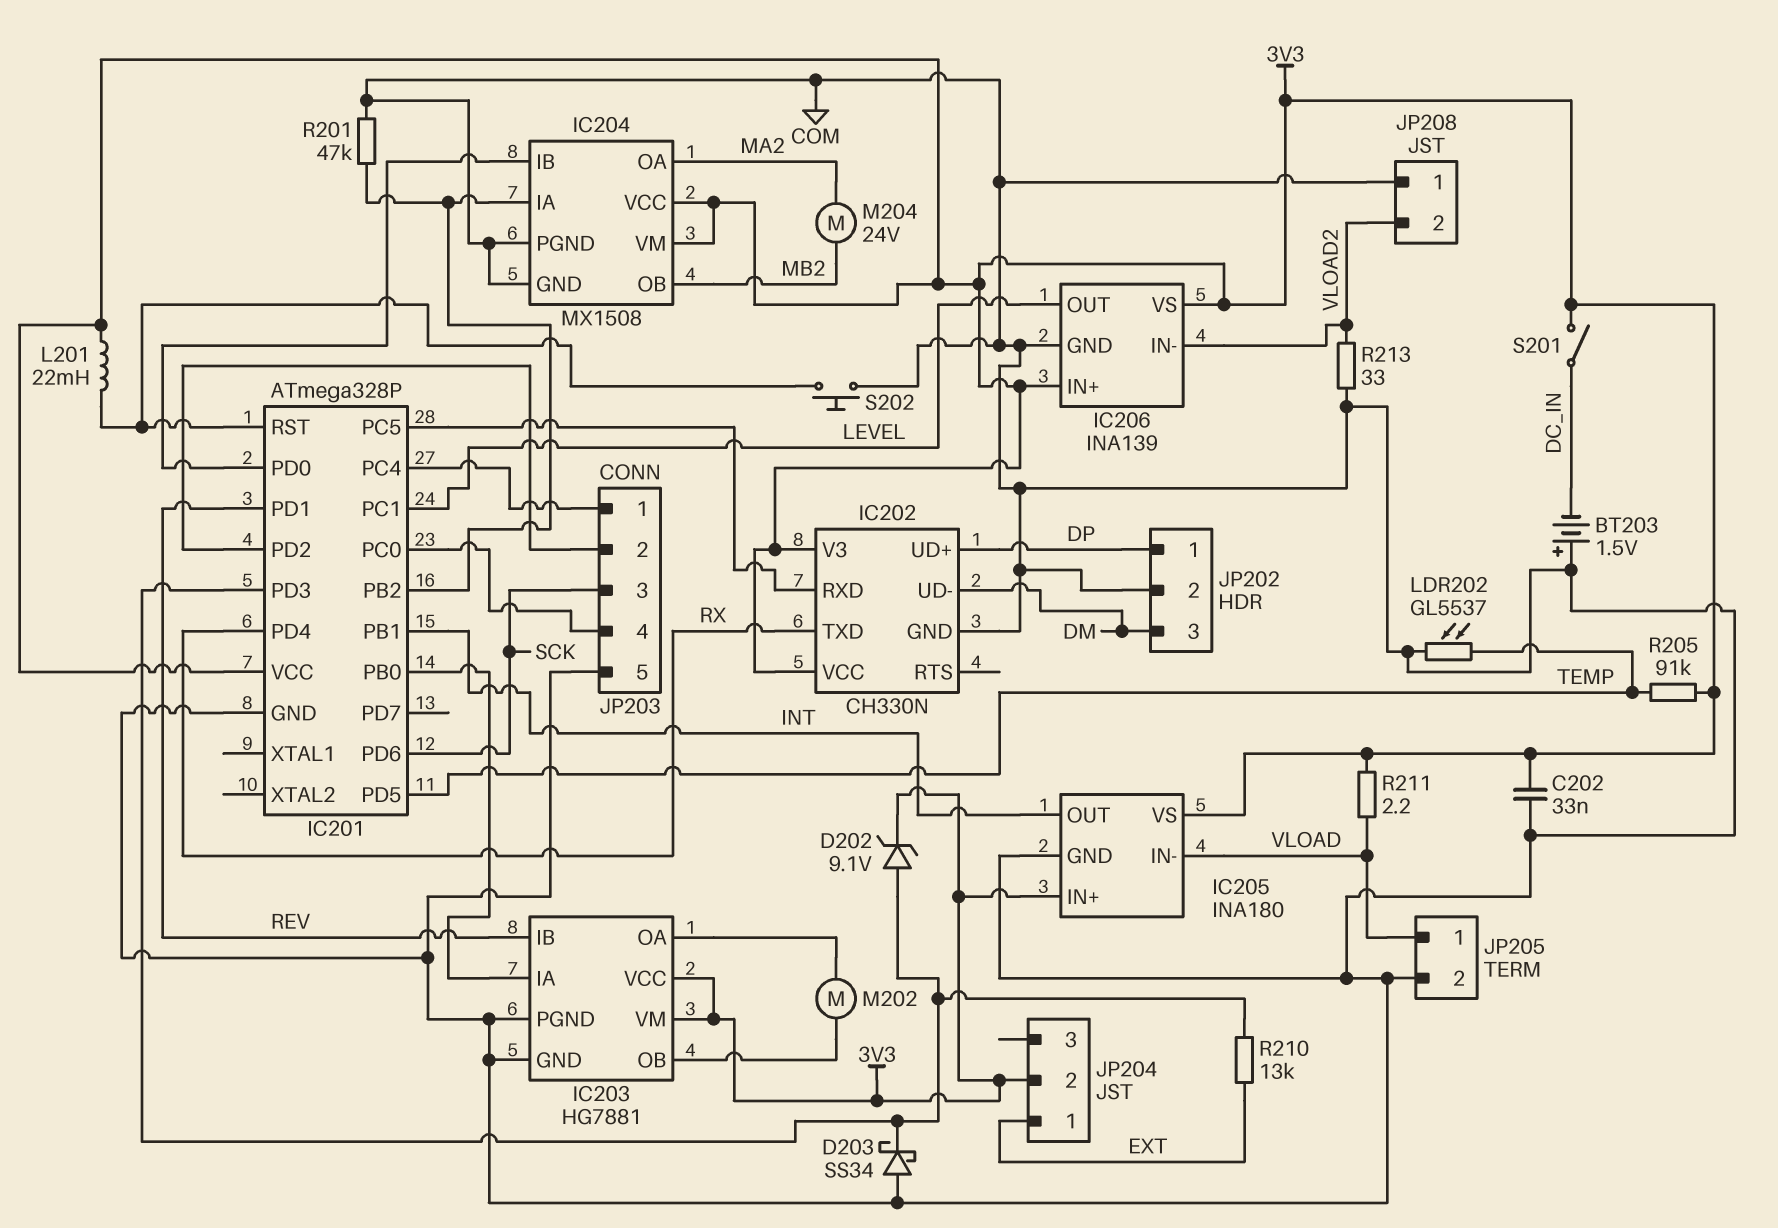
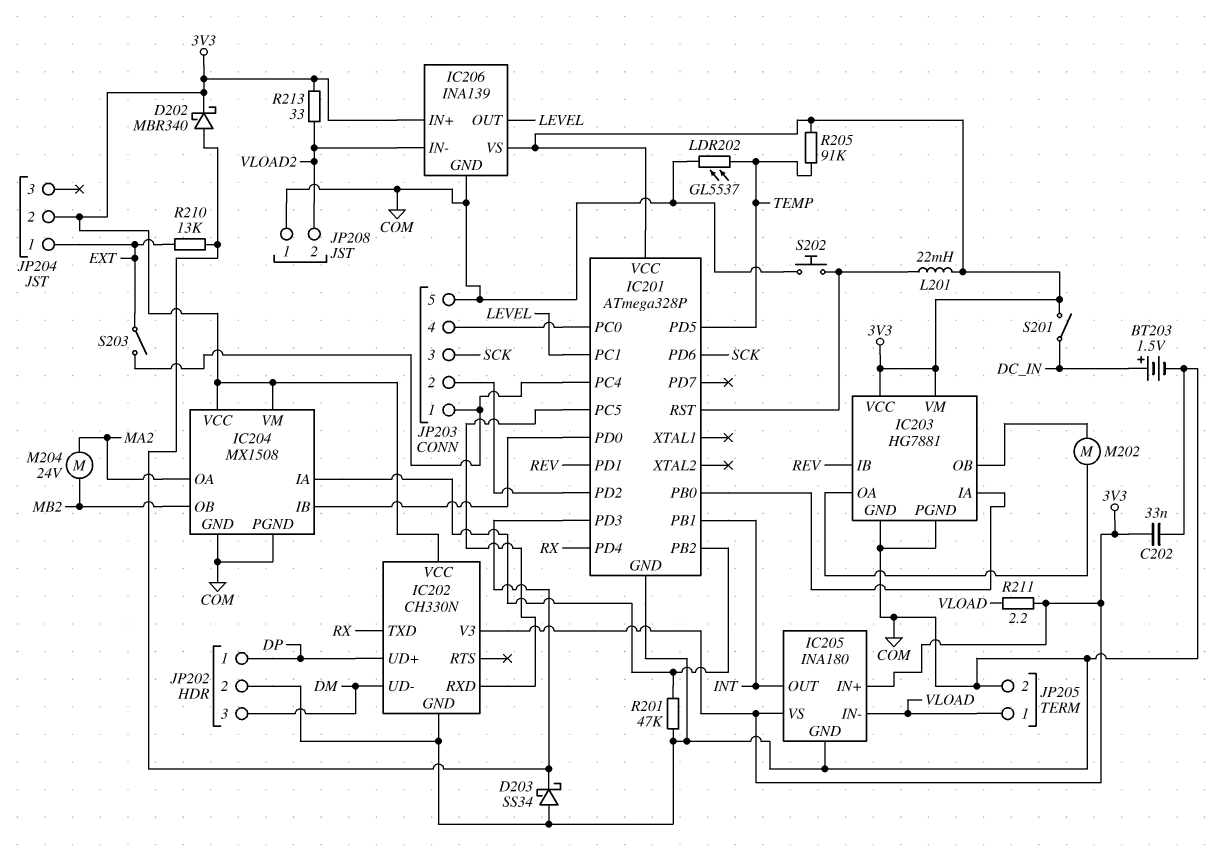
BT203: 1.5V (plus COM, minus DC_IN) -> 1.5V (plus DC_IN, minus COM)
D202: zener 9.1V (A IC201/PD3, K 3V3) -> schottky MBR340 (A IC201/PD3, K 3V3)
R213: 33 (COM, VLOAD2) -> 33 (3V3, VLOAD2)
S203: none -> switch (EXT, IC201/PC4)

